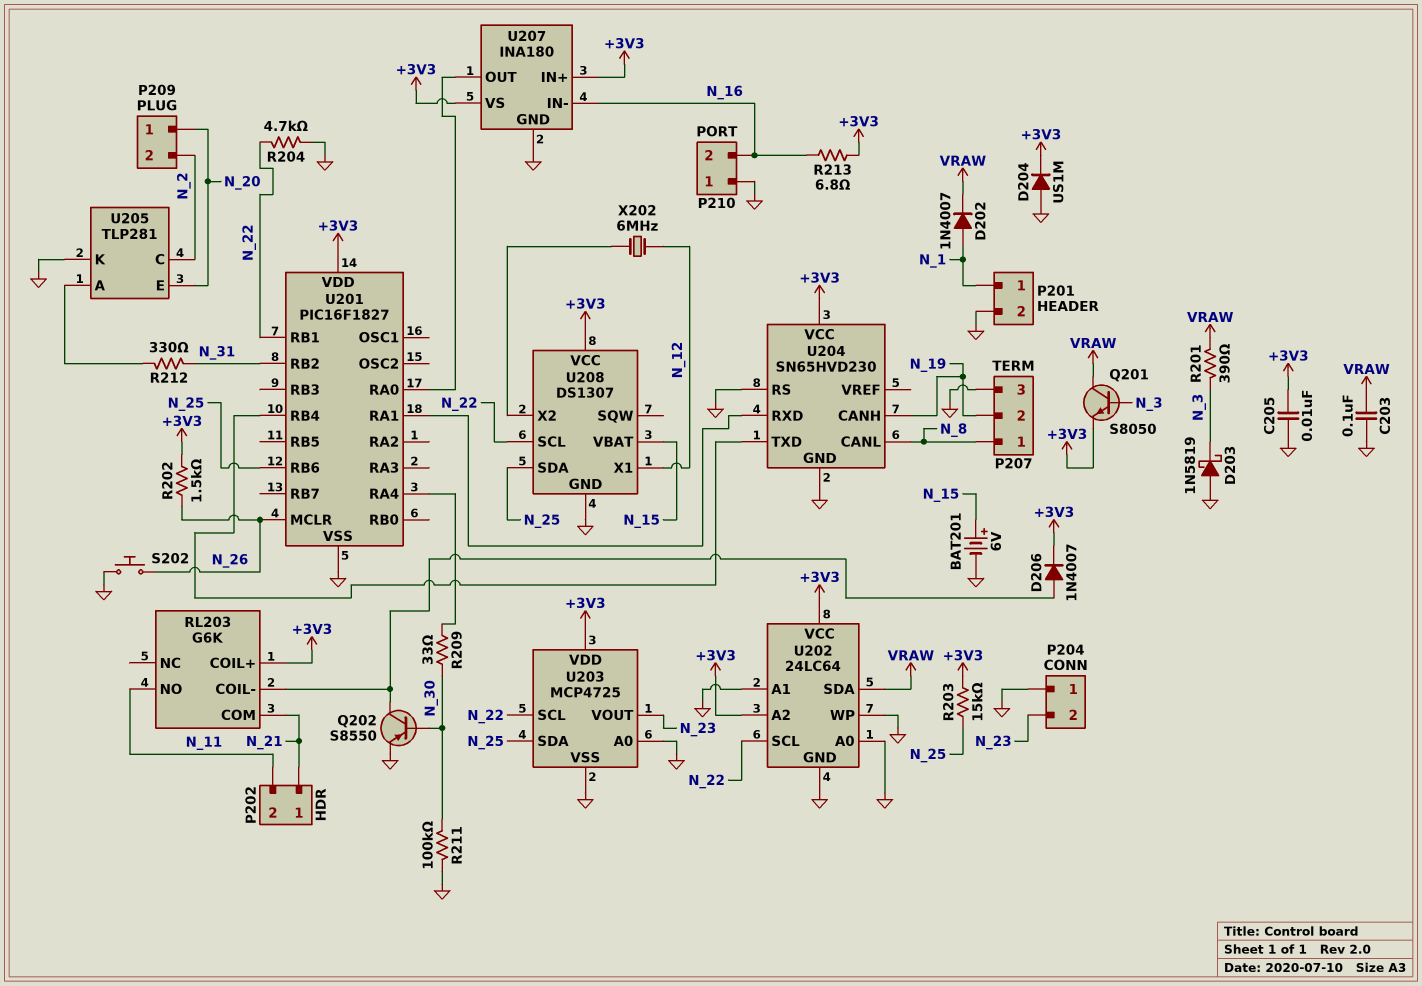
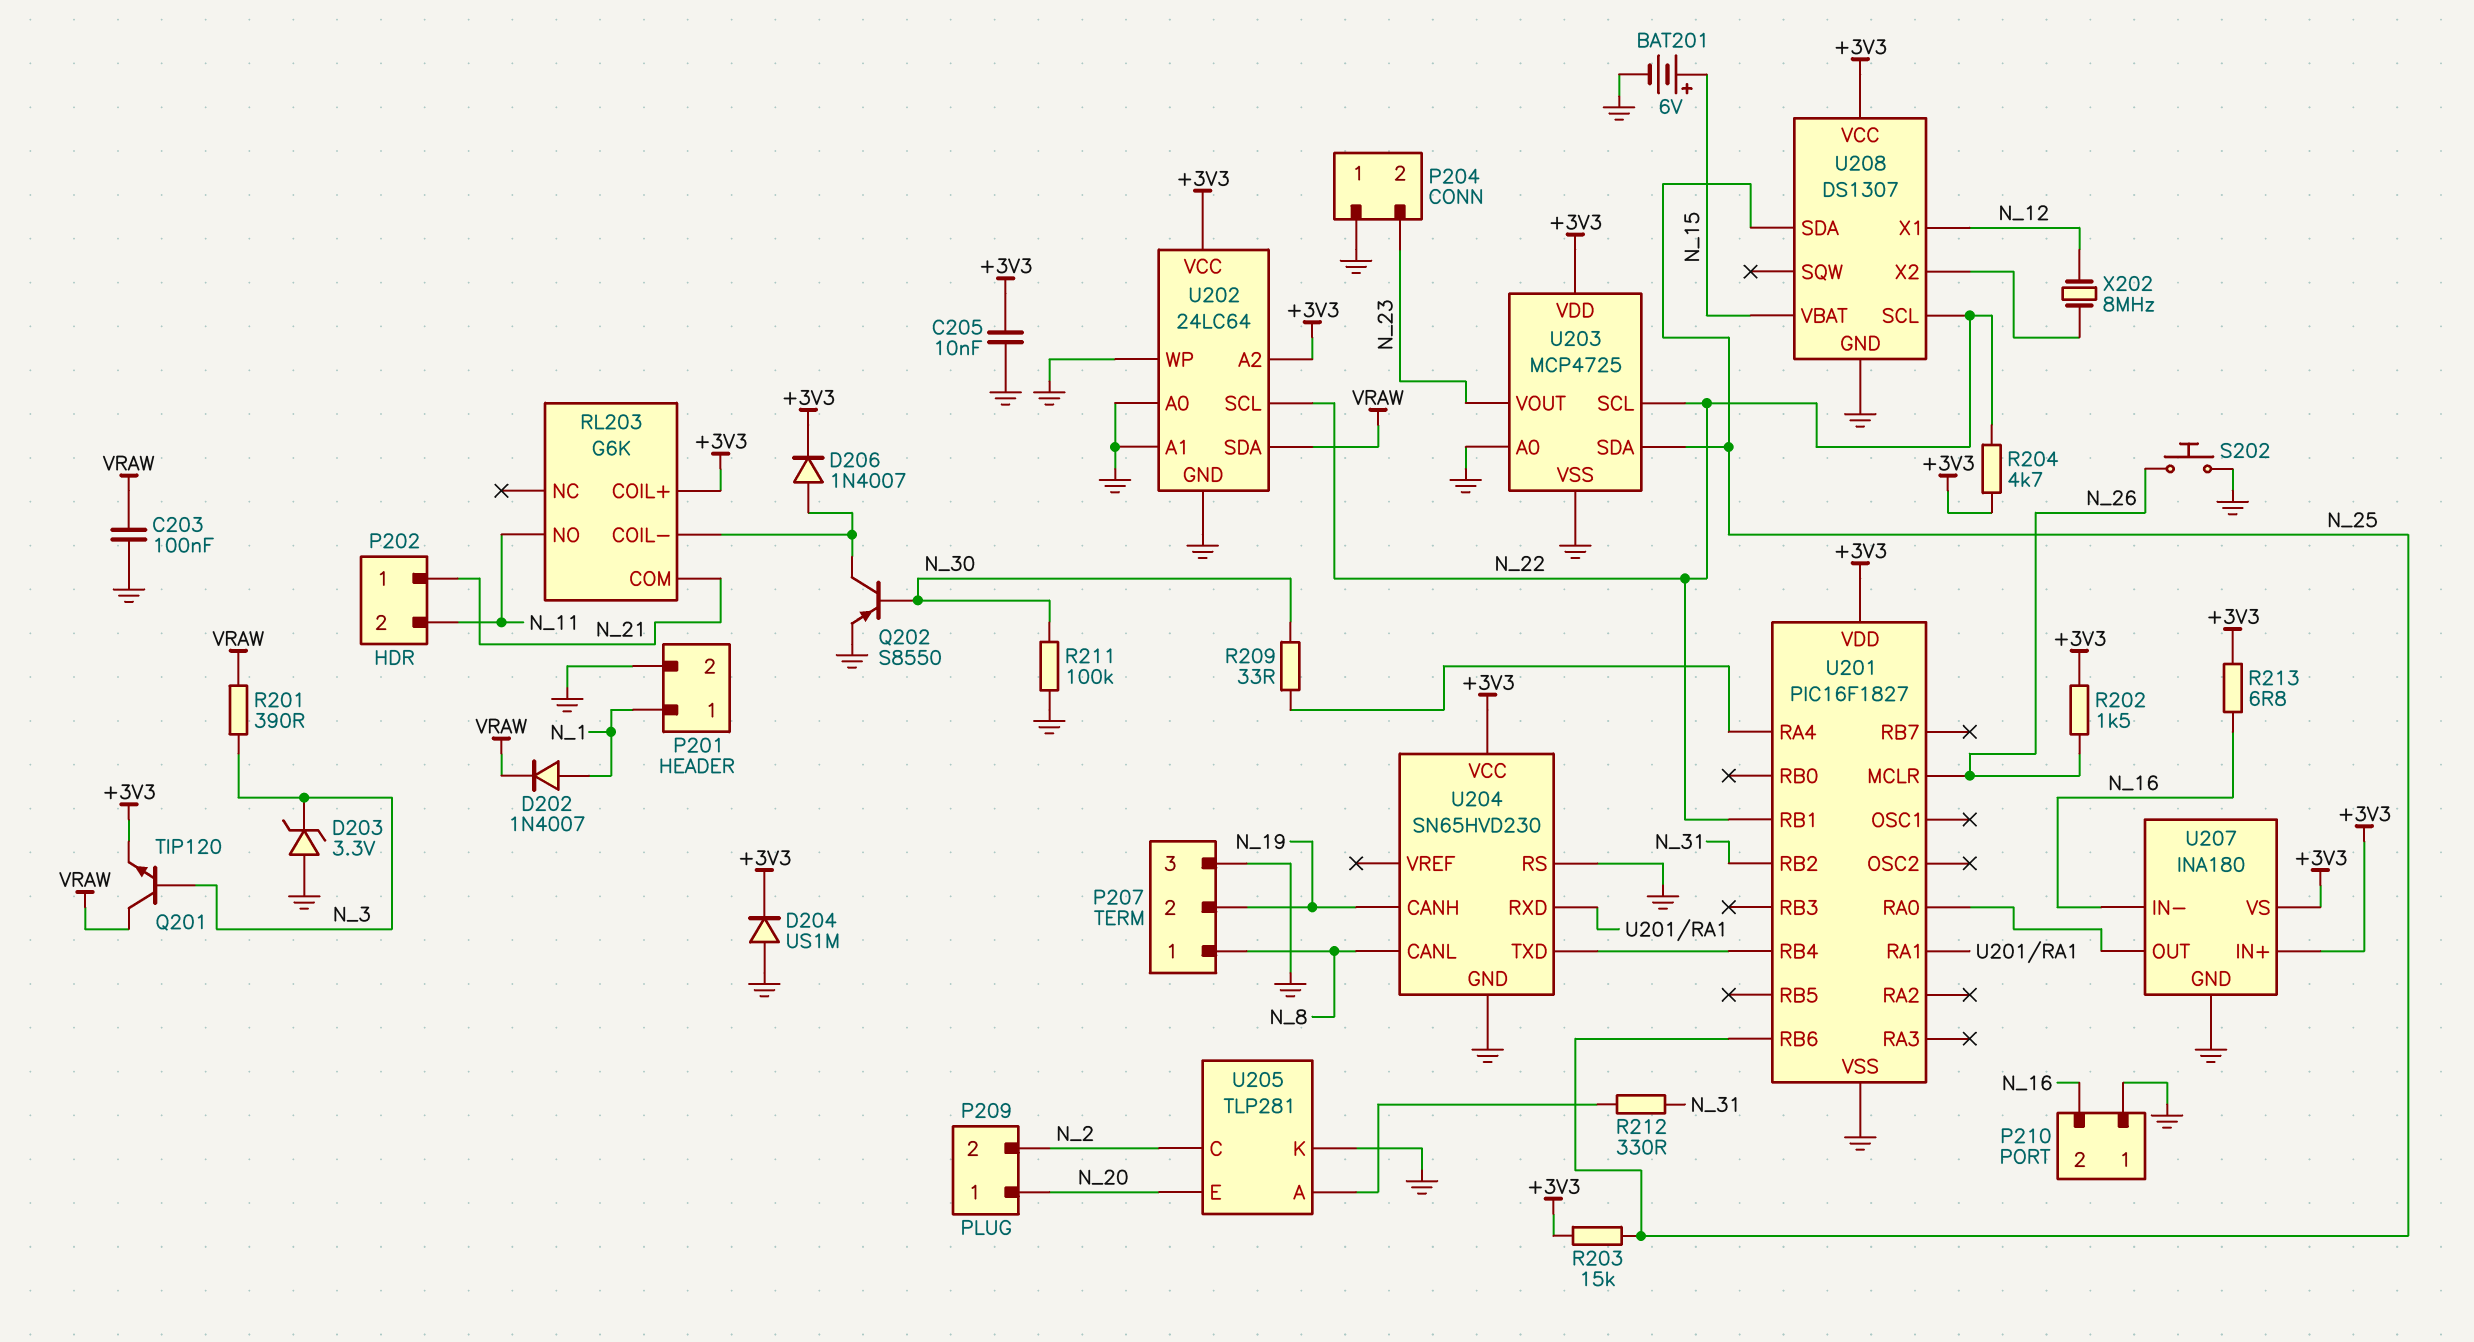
D203: schottky 1N5819 (A GND, K N_3) -> zener 3.3V (A GND, K N_3)
Q201: NPN S8050 (B N_3, C VRAW, E +3V3) -> NPN TIP120 (B N_3, C VRAW, E +3V3)
R204: 4.7k (GND, N_22) -> 4.7k (+3V3, N_22)
X202: 6MHz (N_12, U208/X2) -> 8MHz (N_12, U208/X2)

